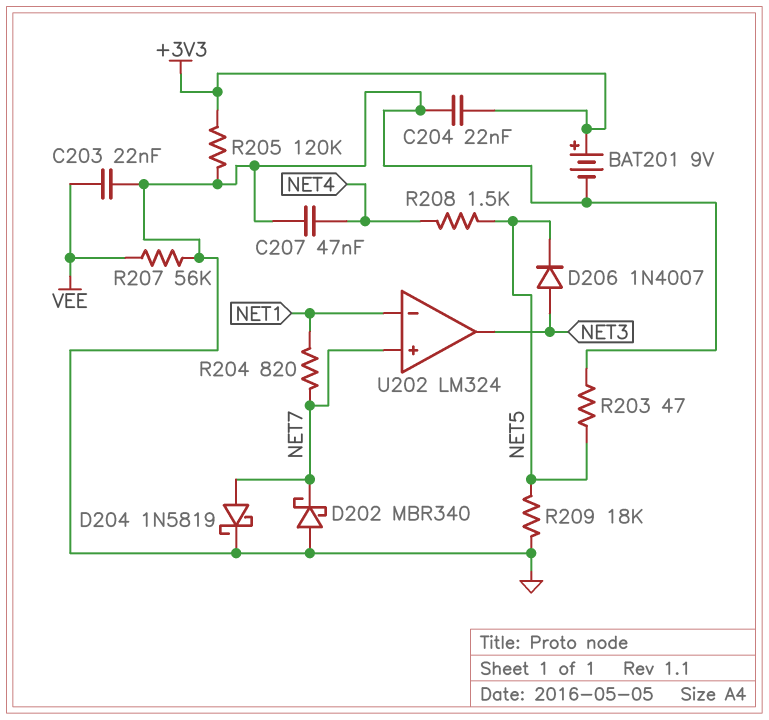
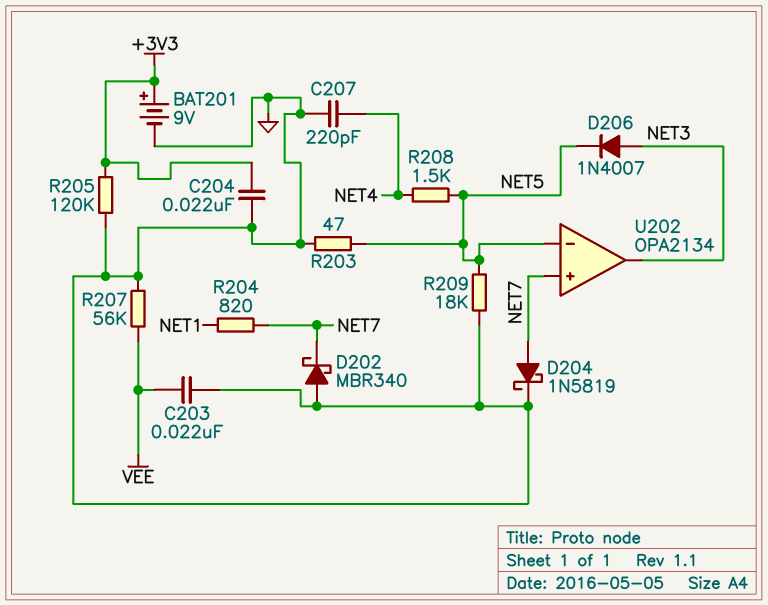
C207: 47nF (GND, NET4) -> 220pF (GND, NET4)
U202: LM324 -> OPA2134
U202 pin in-: NET1 -> NET5

